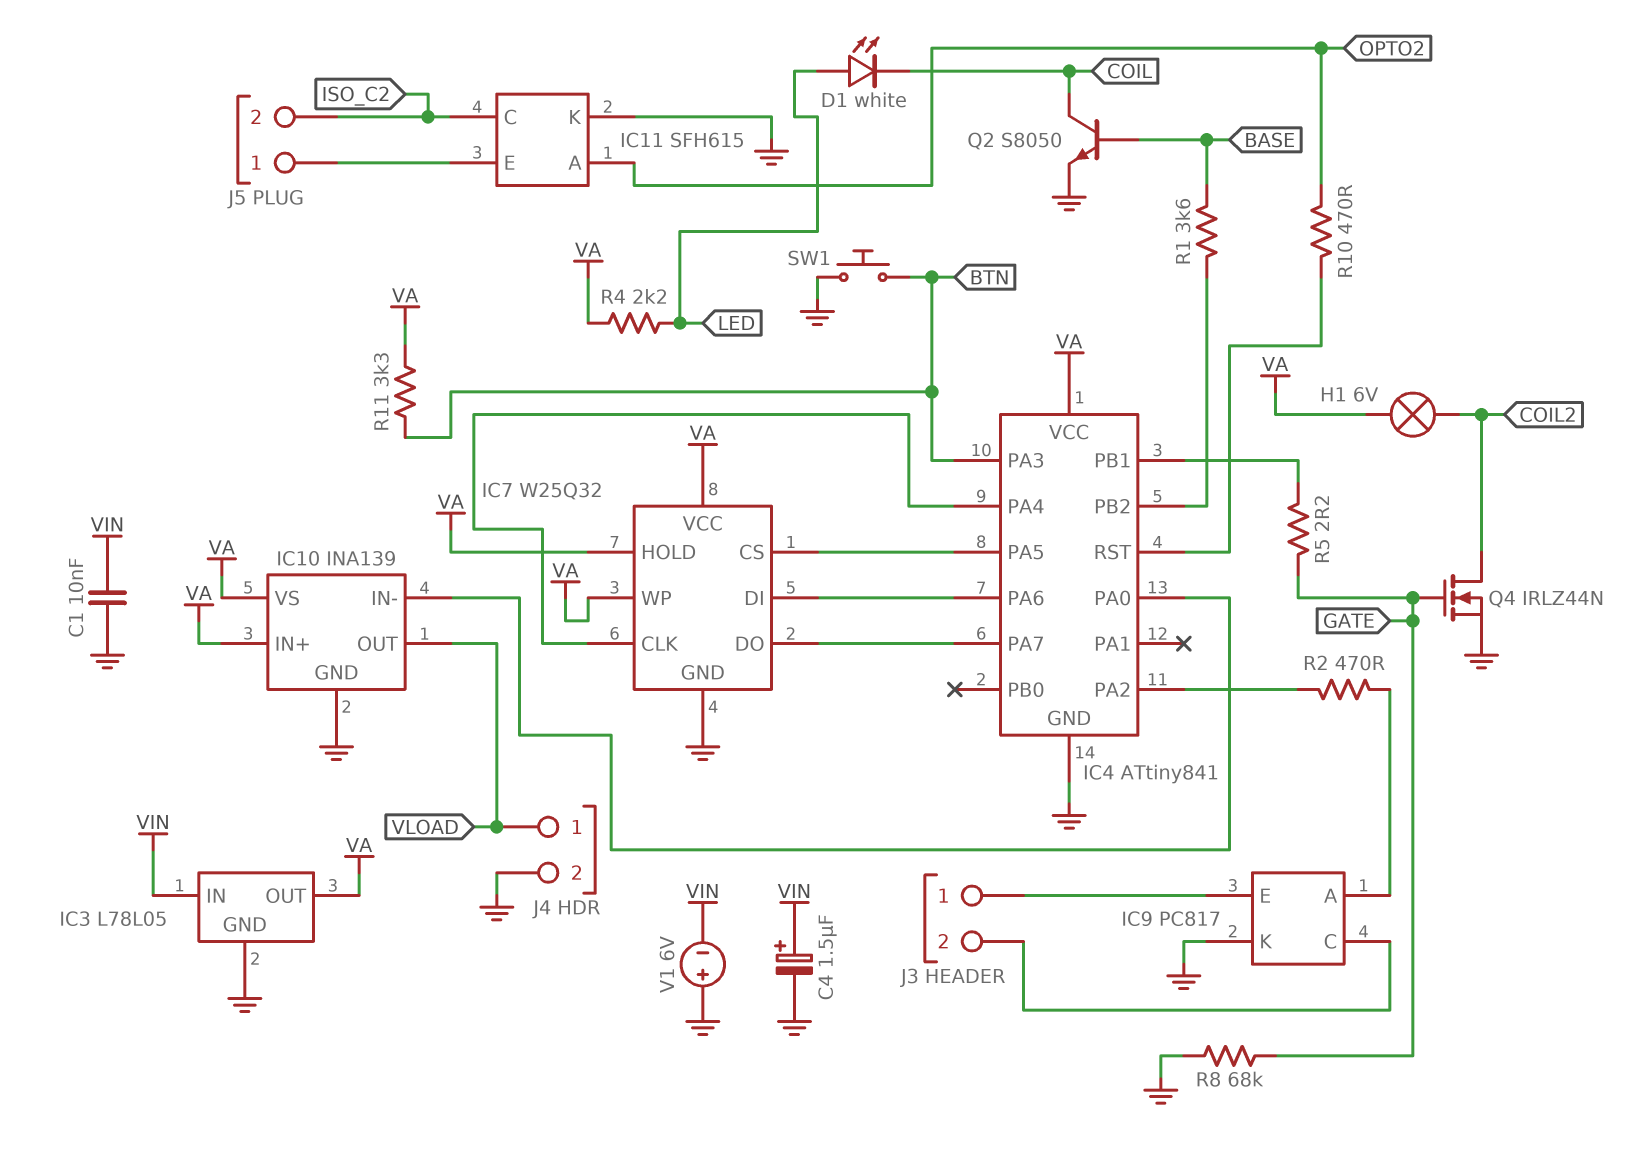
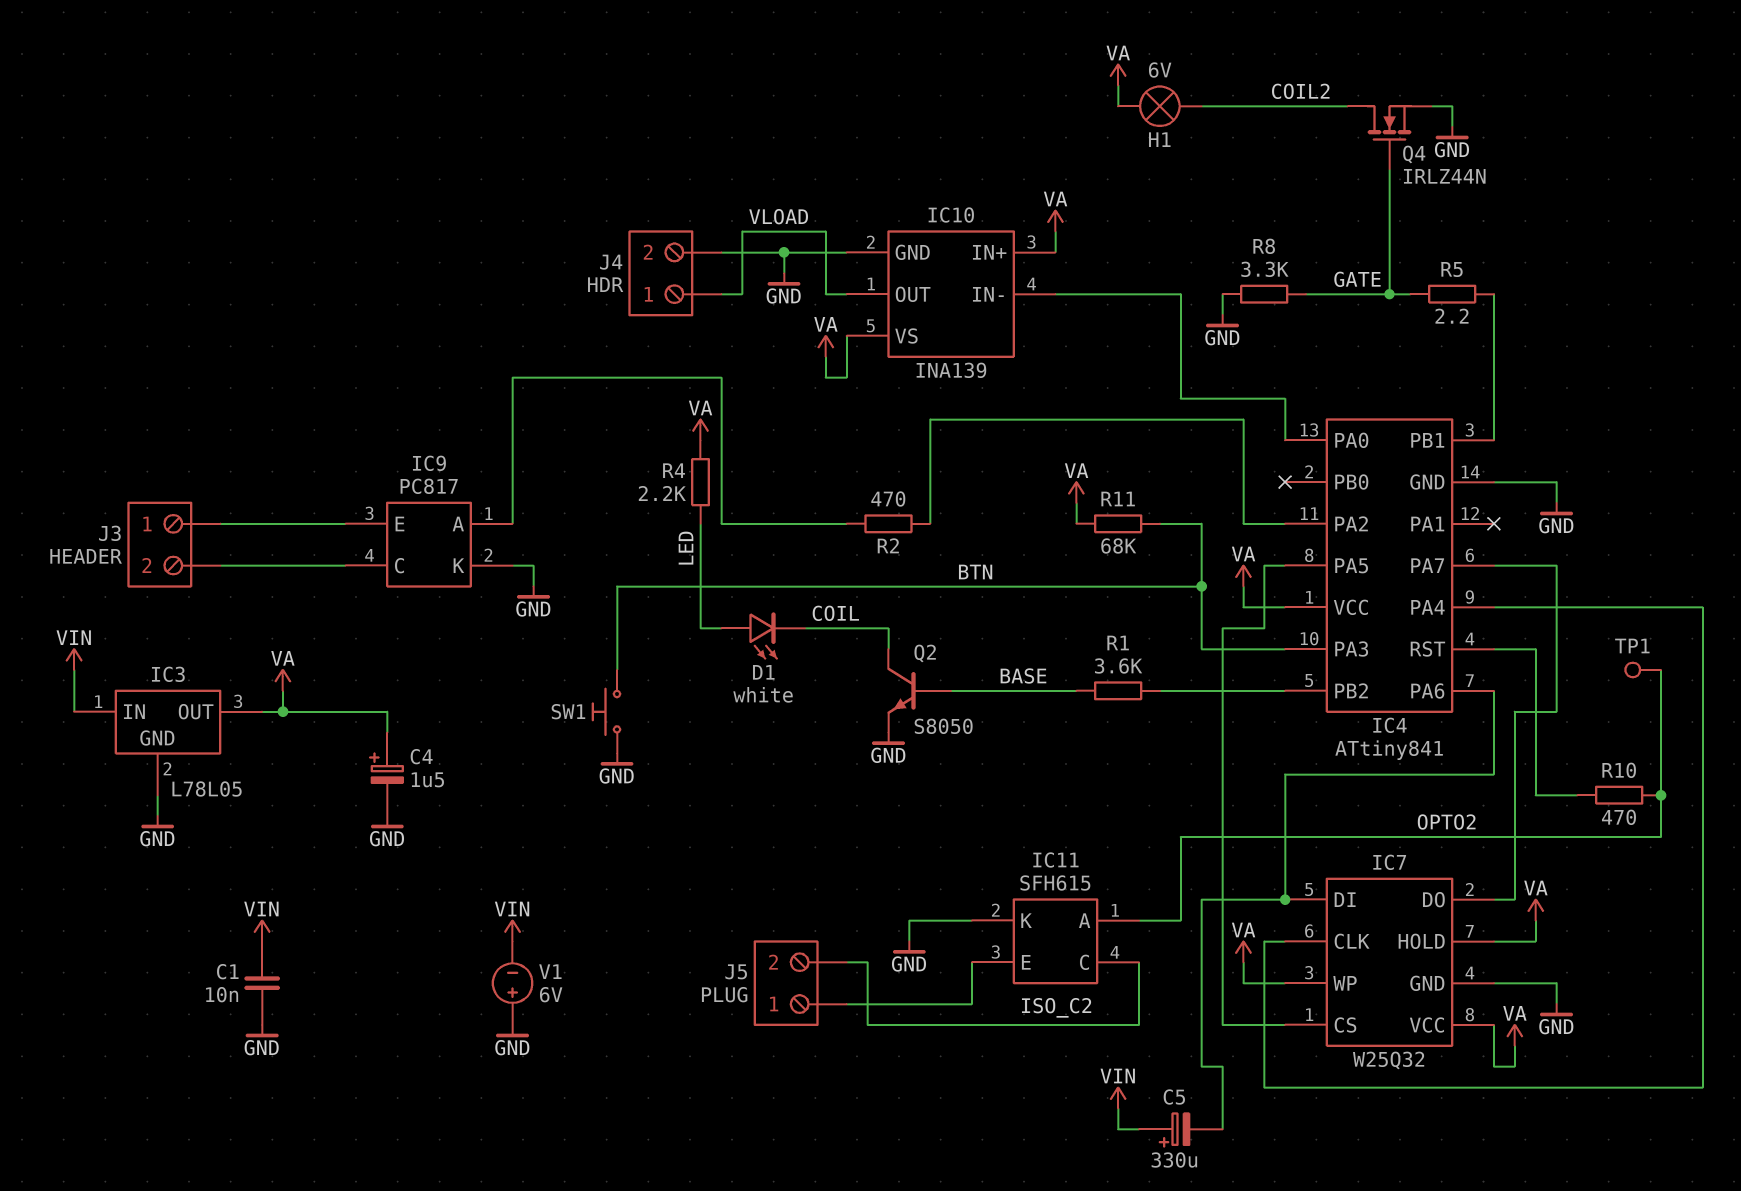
C4: 1.5uF (plus VIN, minus GND) -> 1.5uF (plus VA, minus GND)
C5: none -> 330uF (plus VIN, minus IC4/PA6)
R8: 68k (GATE, GND) -> 3.3k (GATE, GND)
R11: 3.3k (BTN, VA) -> 68k (BTN, VA)
TP1: none -> test point (OPTO2)

